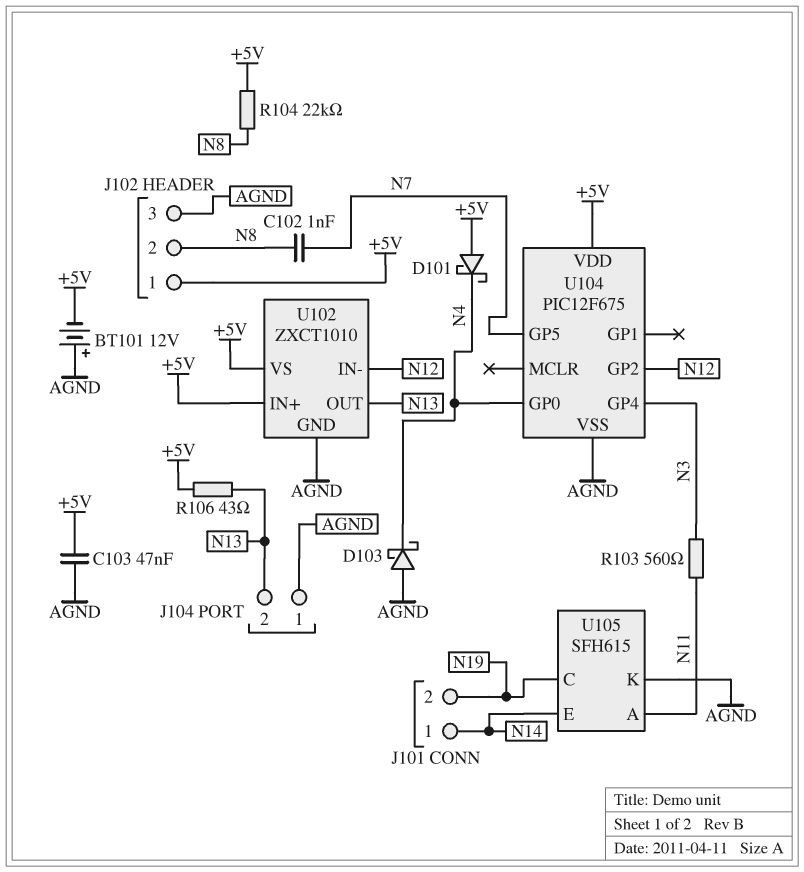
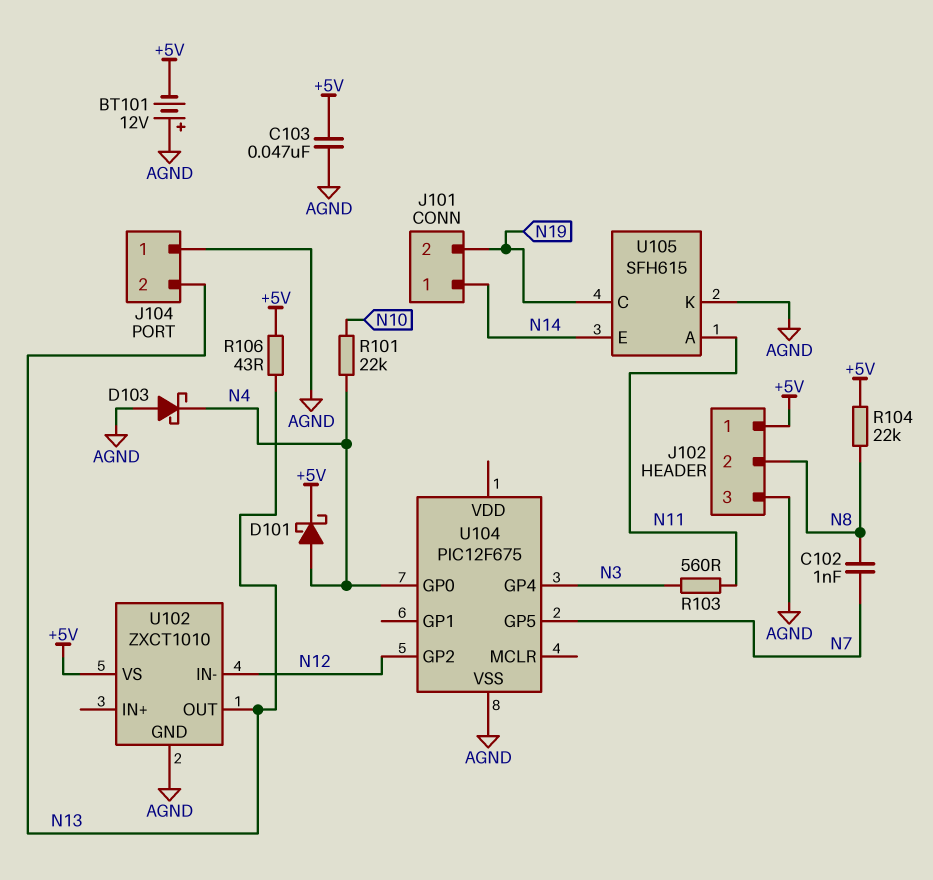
D101: schottky (A +5V, K N4) -> schottky (A N4, K +5V)
R101: none -> 22k (N4, N10)
U102 pin IN+: +5V -> none
U104 pin VDD: +5V -> none

